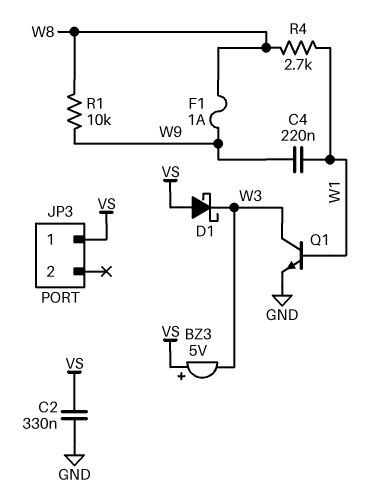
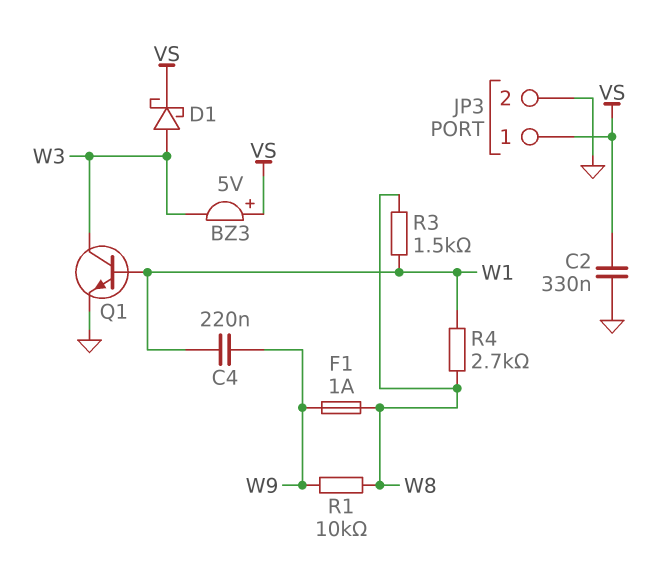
D1: schottky (A VS, K W3) -> schottky (A W3, K VS)
JP3 pin 2: none -> GND
R3: none -> 1.5k (W1, W8)

